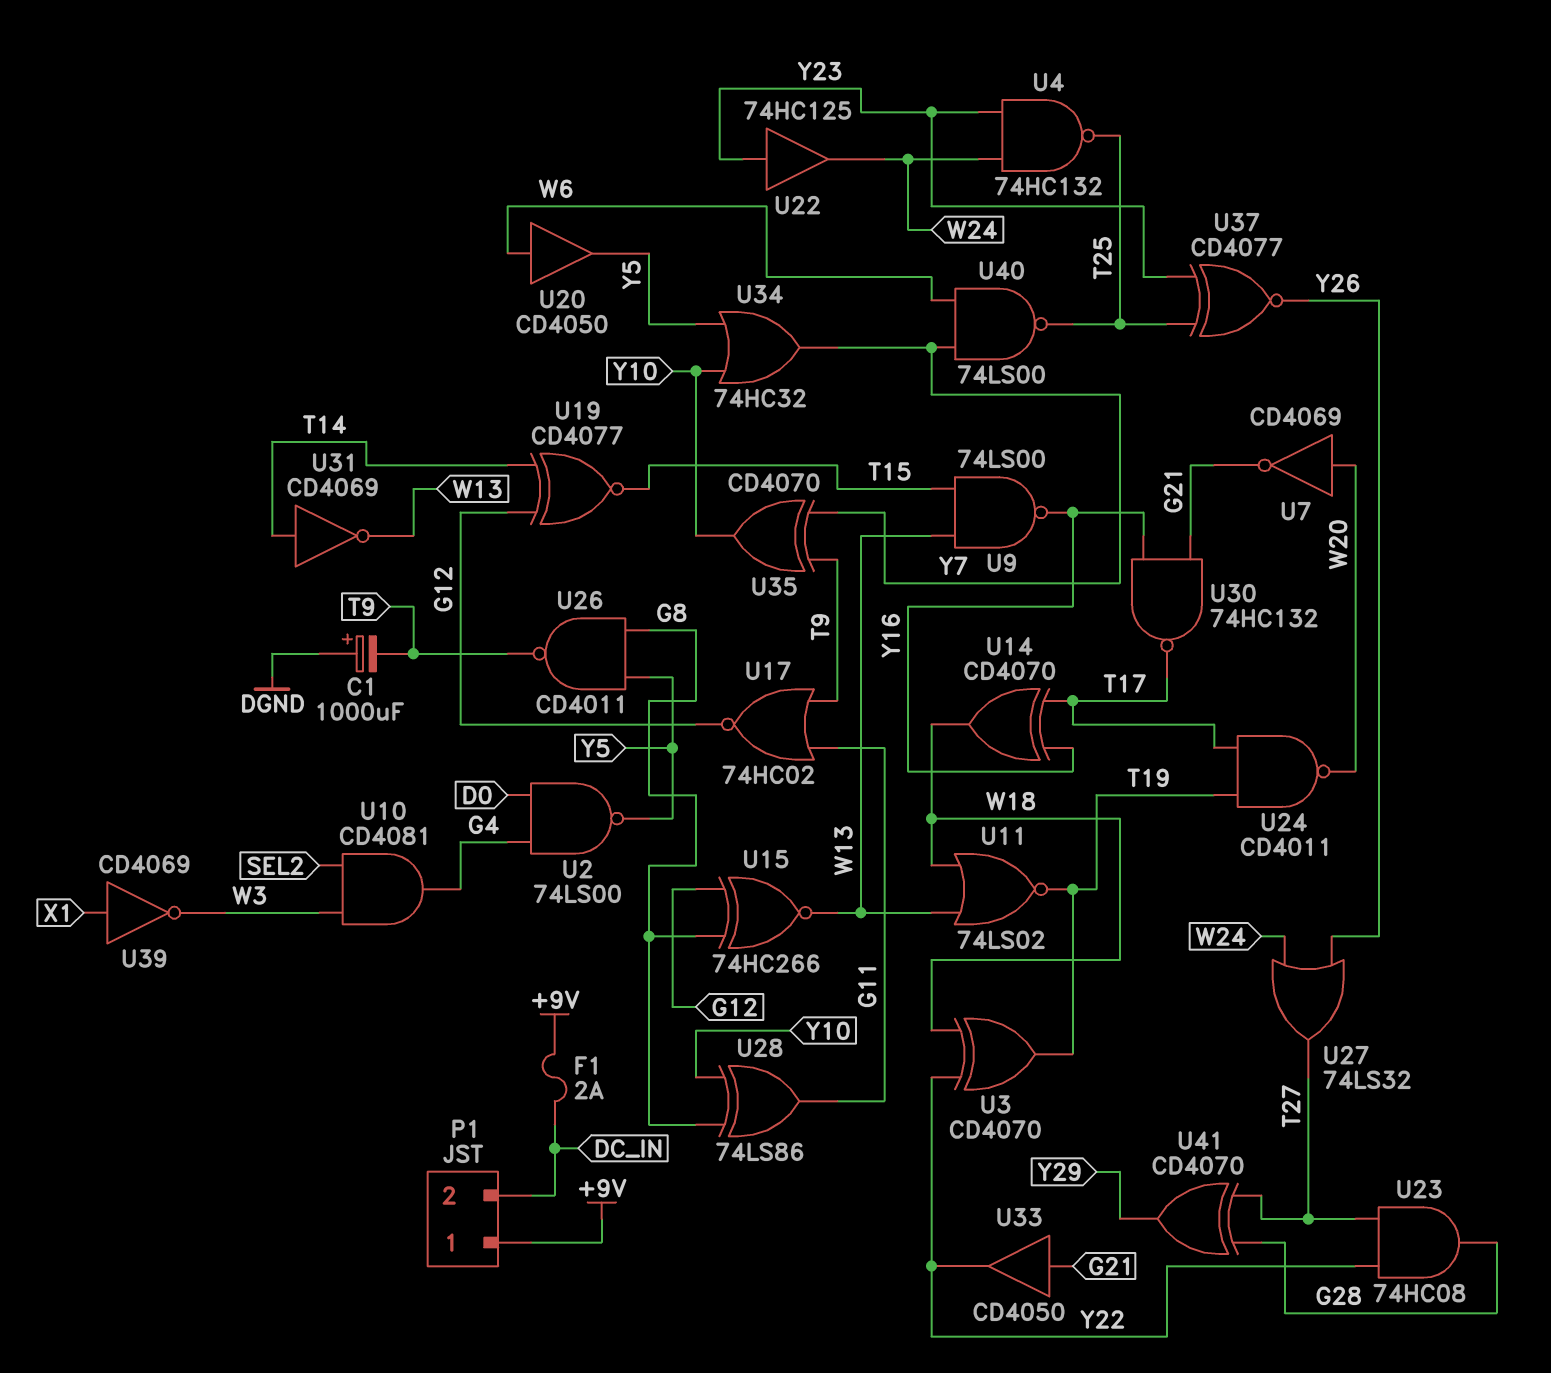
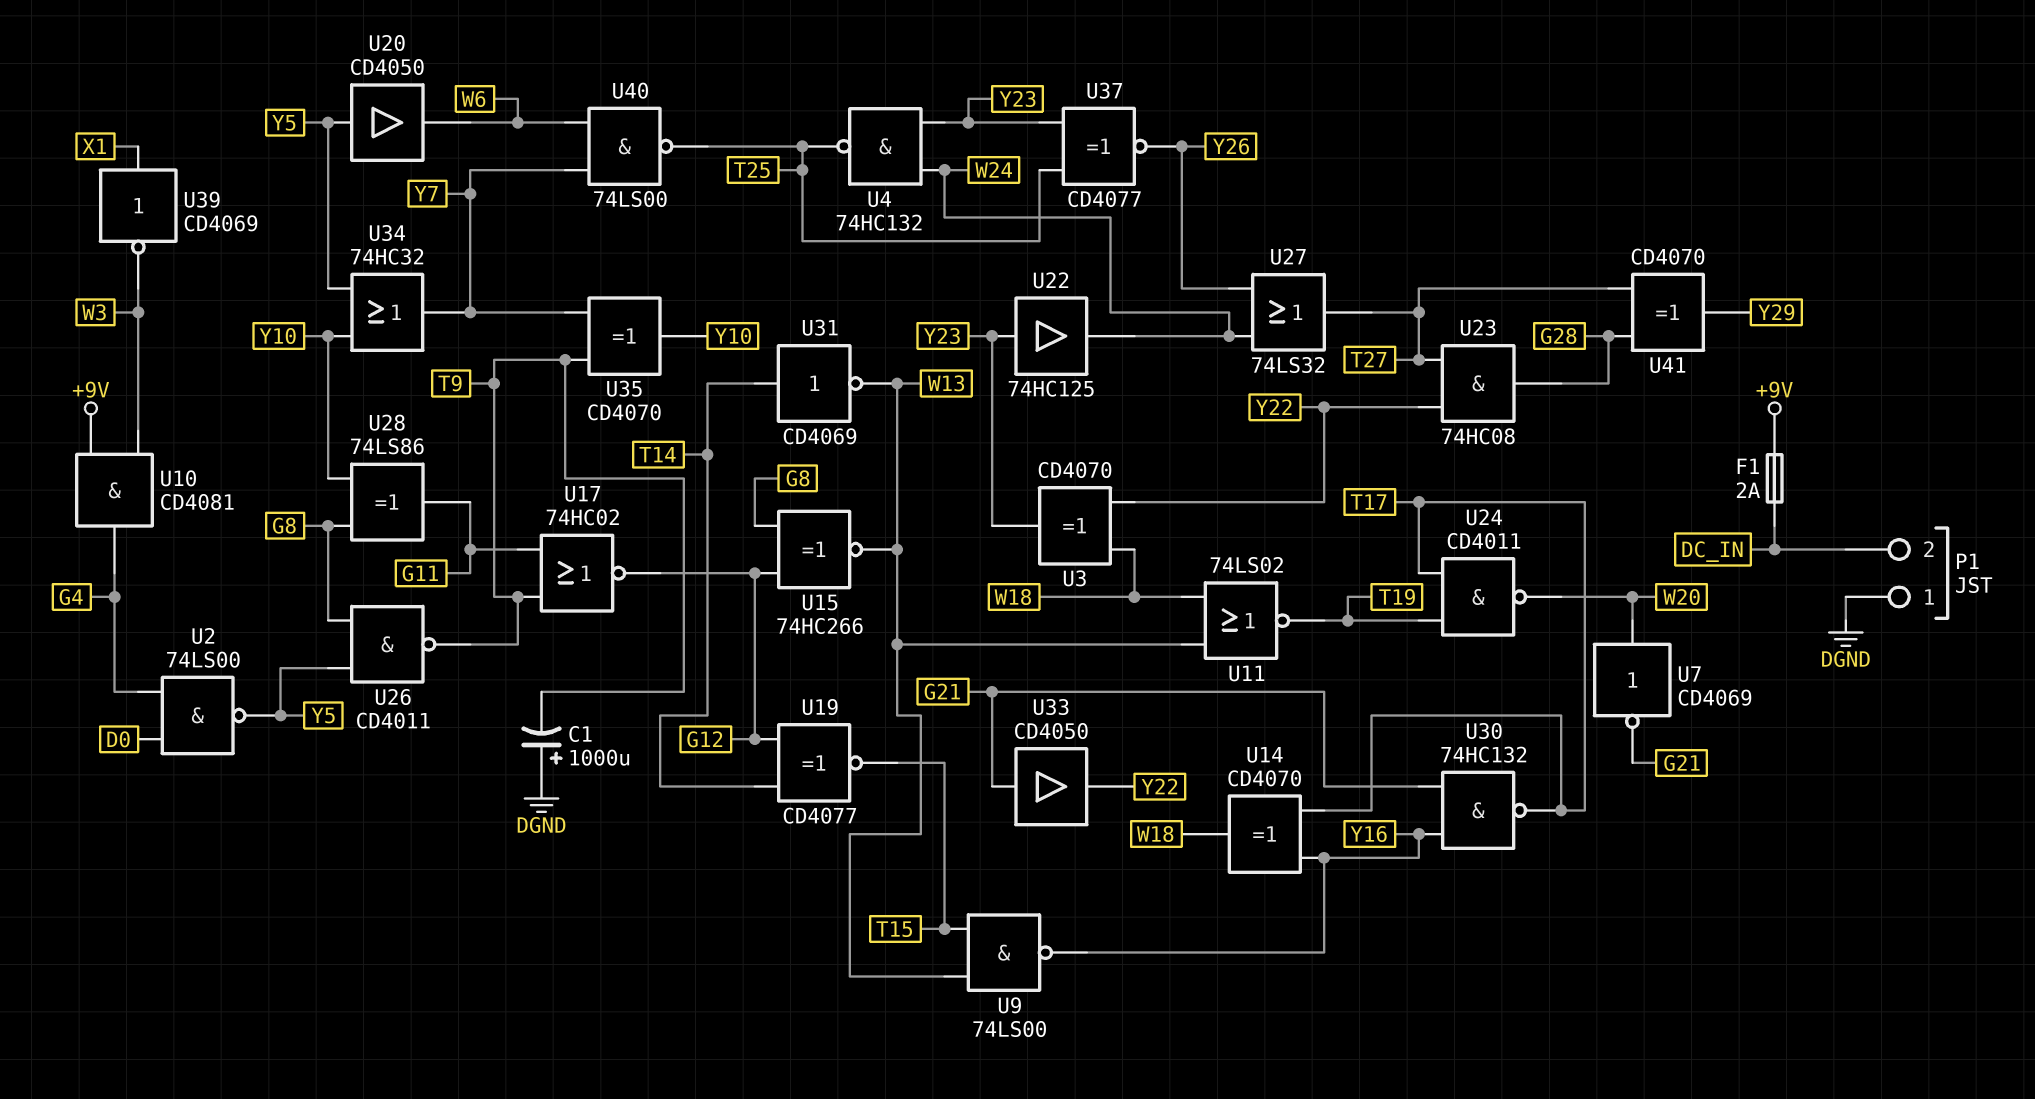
P1 pin 1: +9V -> DGND
U3: XOR CD4070 (in W18, in Y22, out T19) -> XOR CD4070 (in W18, in Y22, out Y23)
U10: AND CD4081 (in SEL2, in W3, out G4) -> AND CD4081 (in +9V, in W3, out G4)
U20: buffer CD4050 (in W6, out Y5) -> buffer CD4050 (in Y5, out W6)

